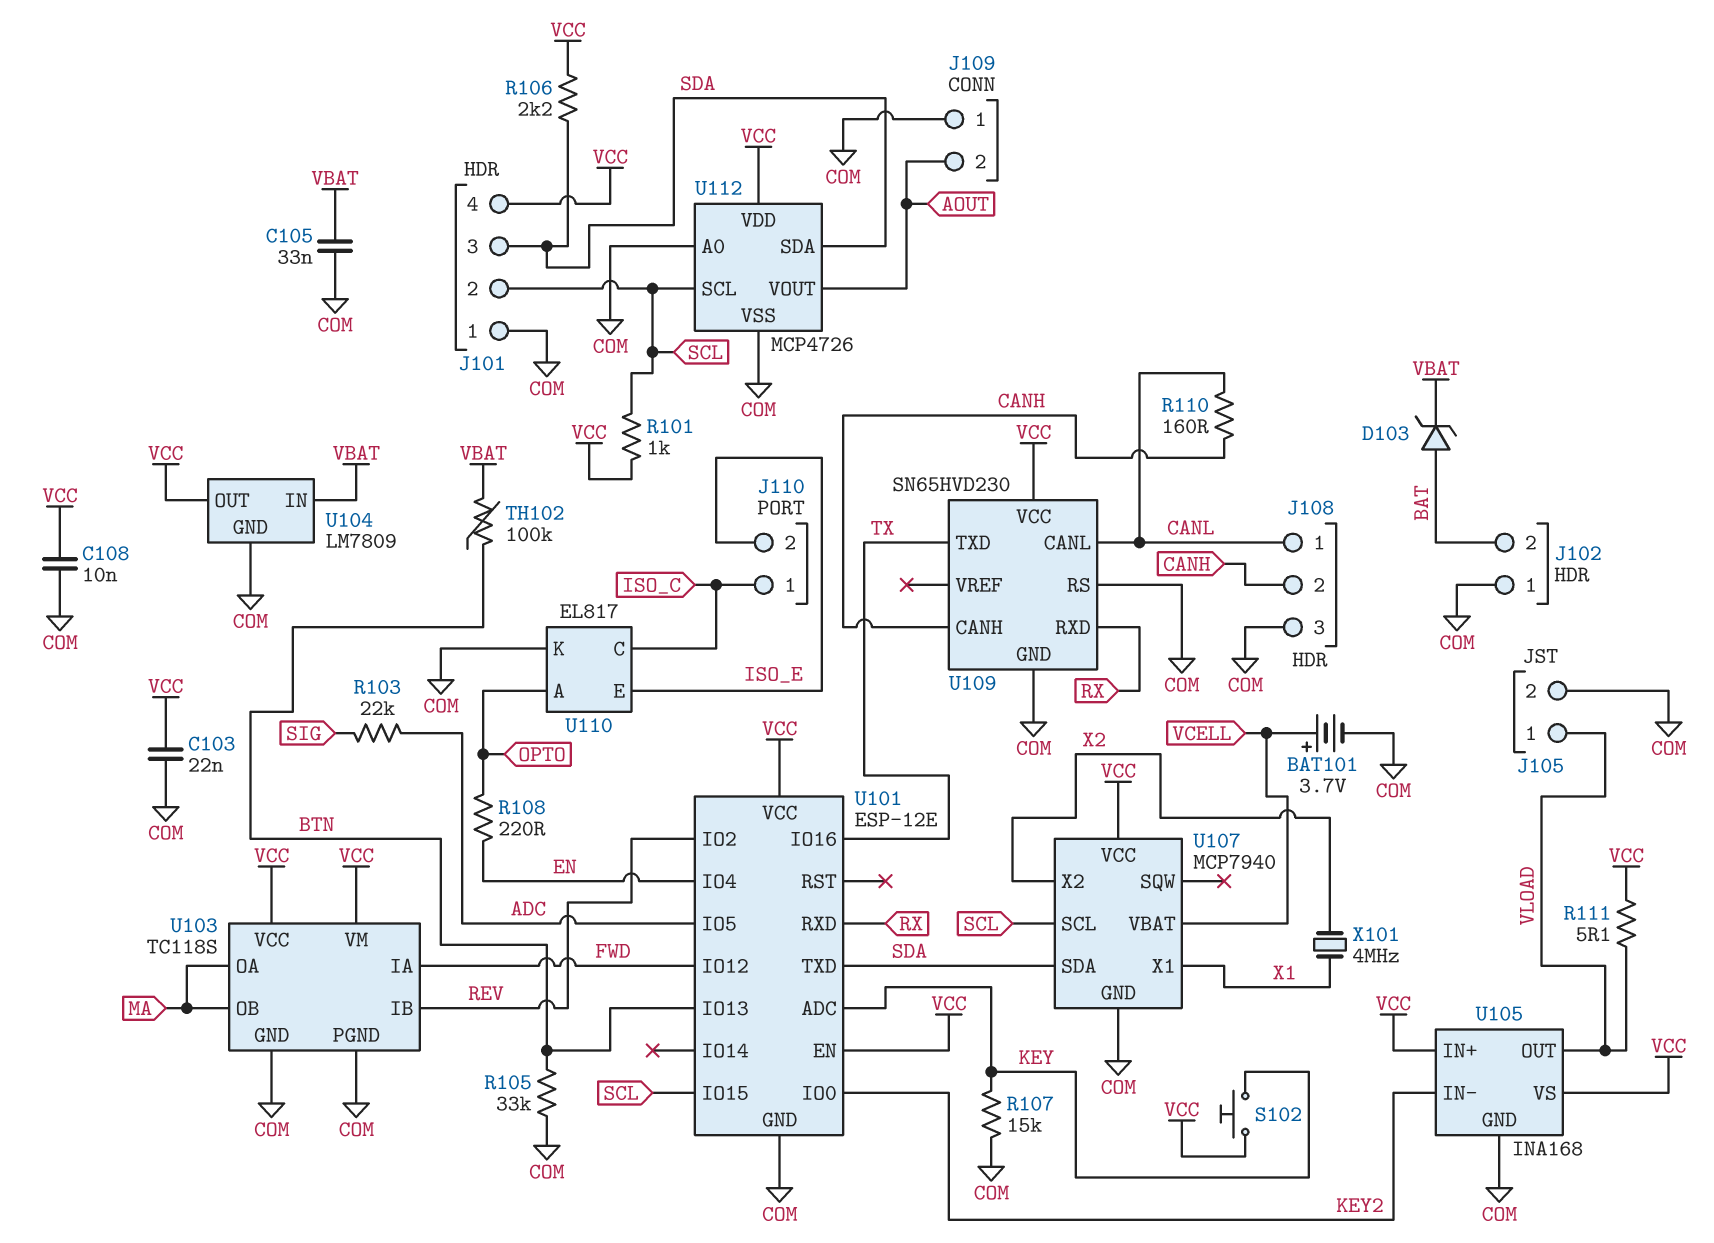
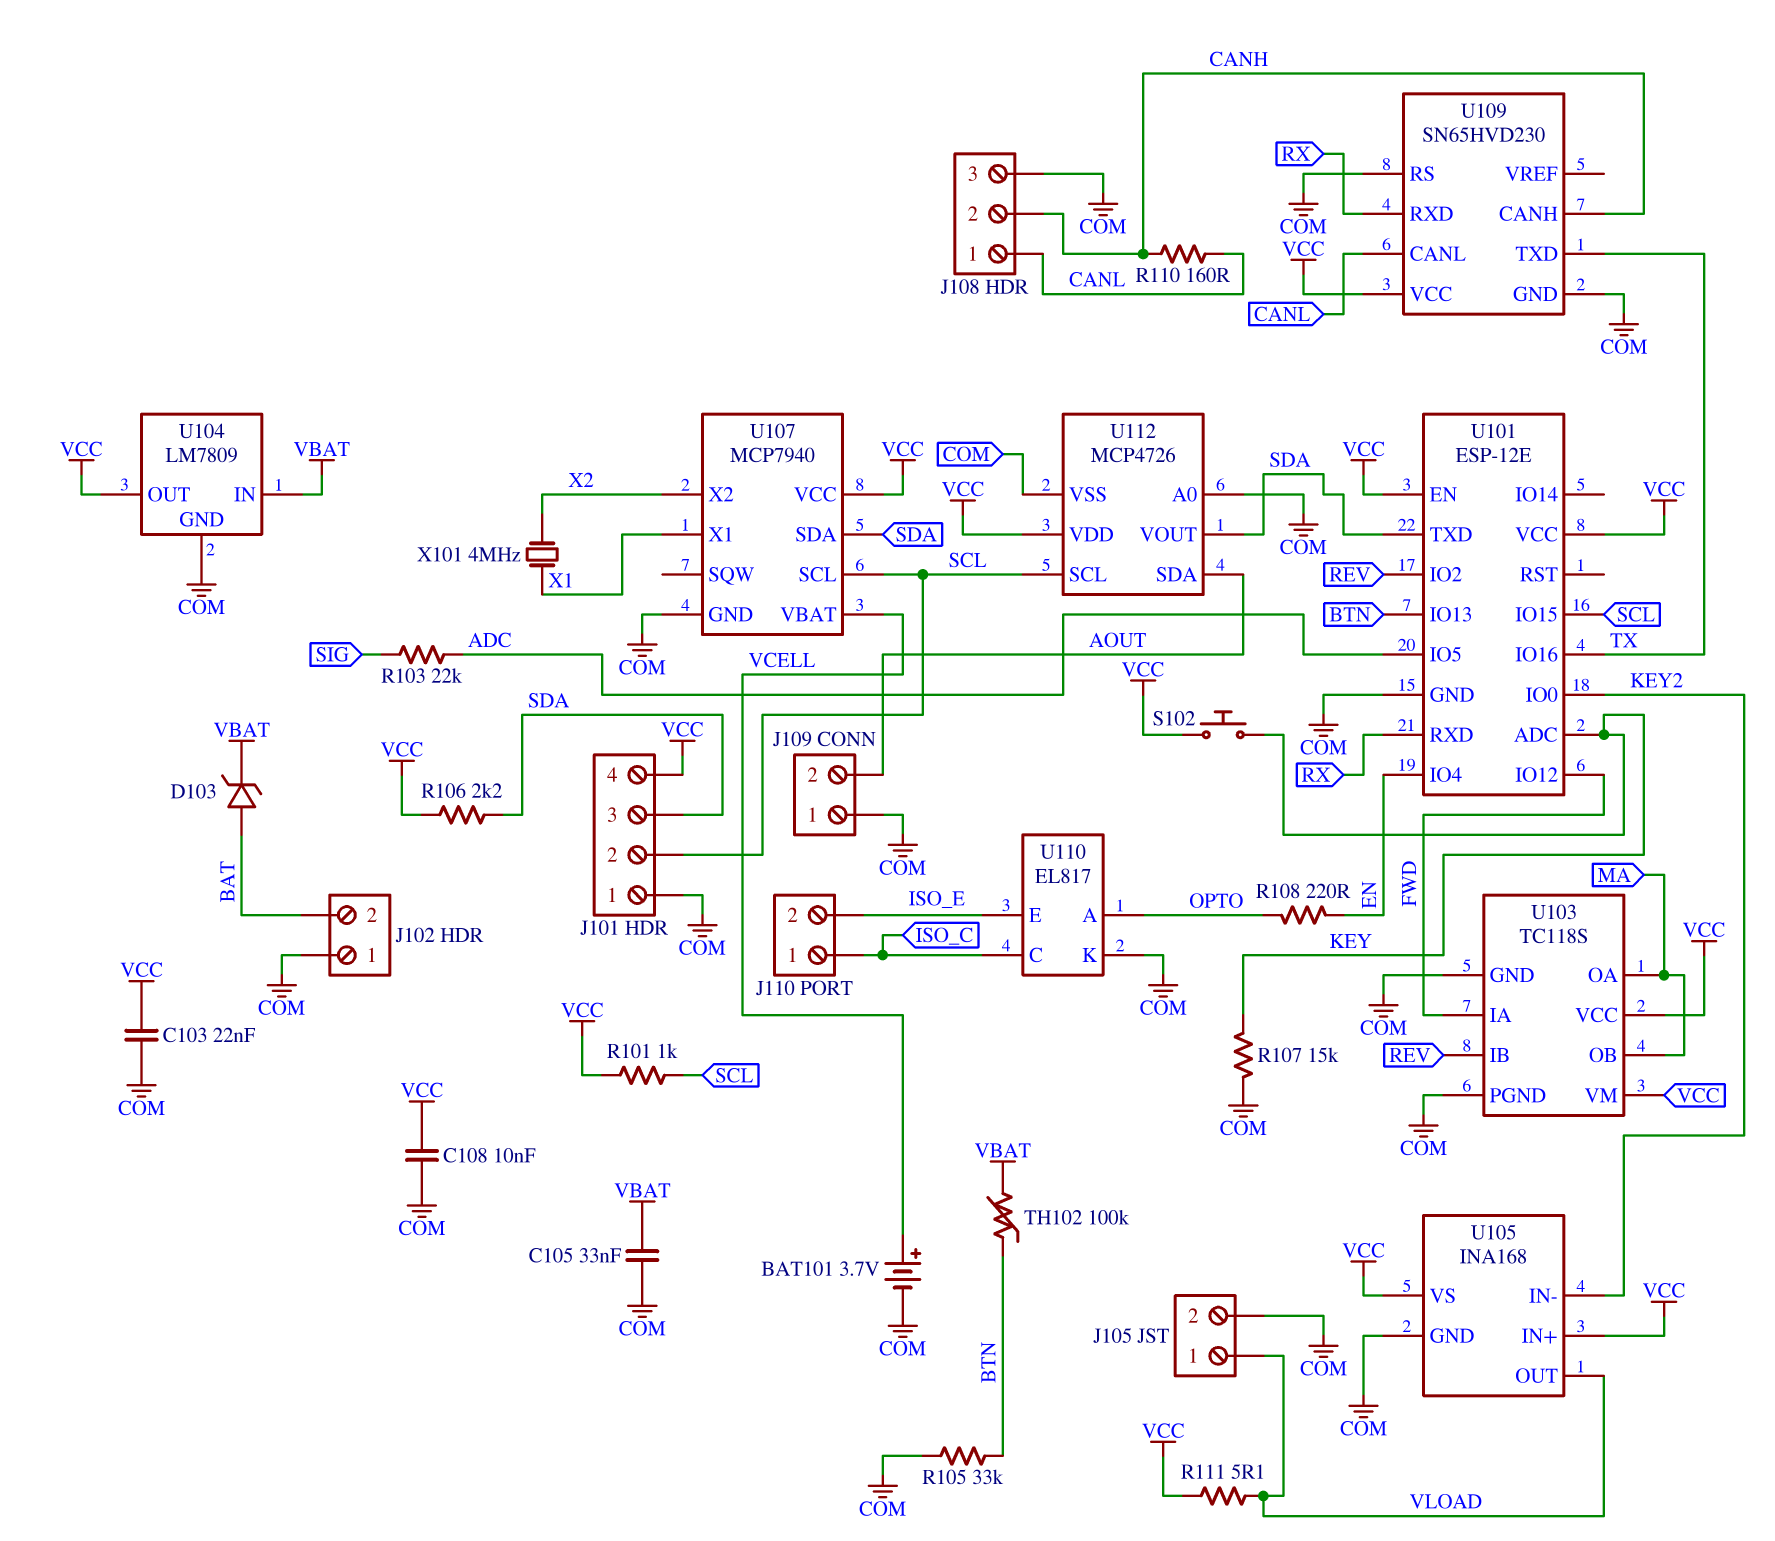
U112 pin SDA: SDA -> AOUT
U112 pin VOUT: AOUT -> SDA

